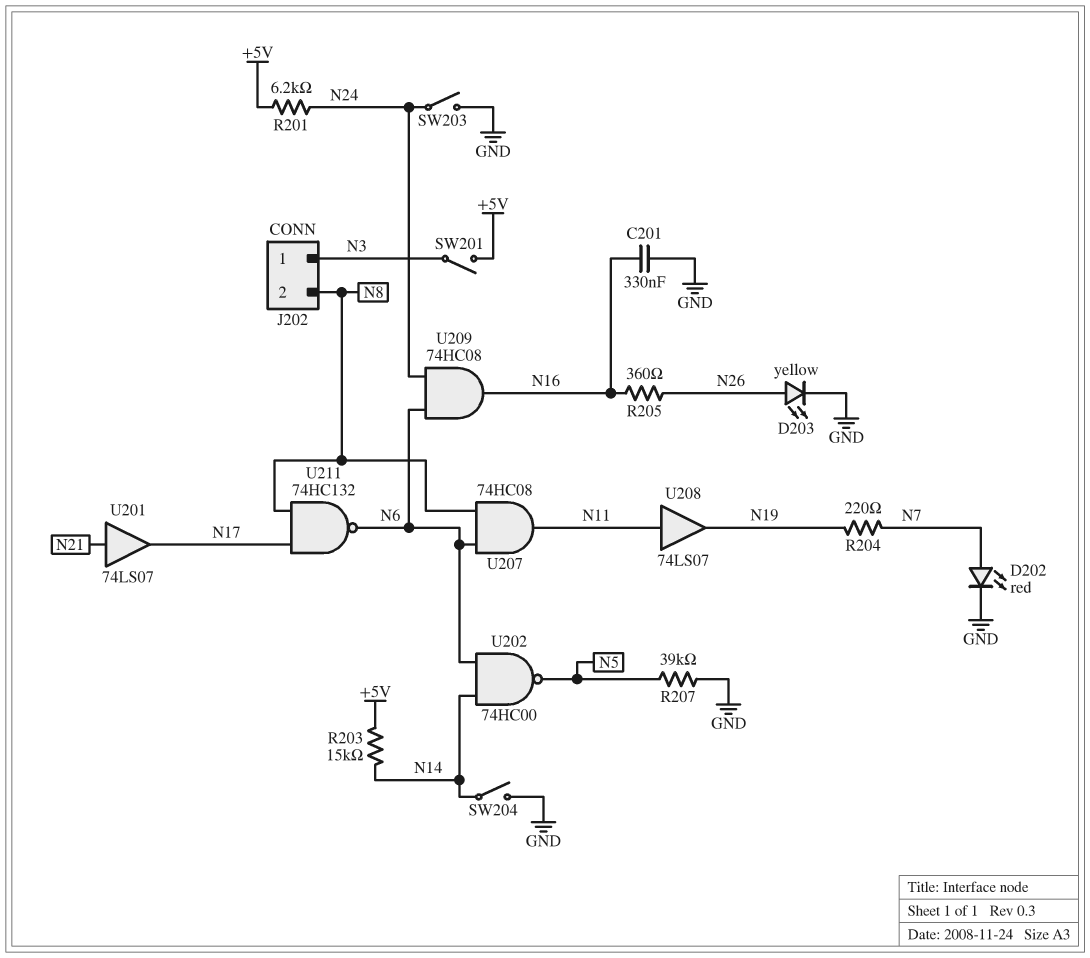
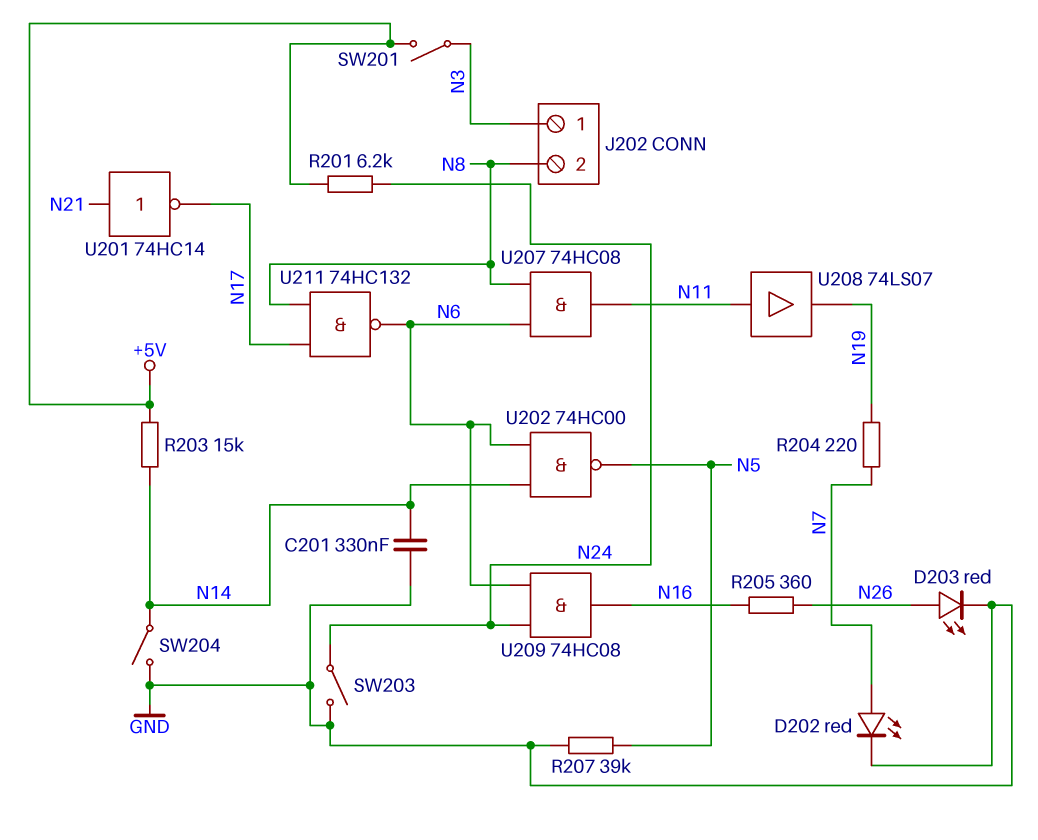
C201: 330nF (GND, N16) -> 330nF (GND, N14)
D203: LED yellow (A N26, K GND) -> LED red (A N26, K GND)
U201: buffer 74LS07 (in N21, out N17) -> NOT 74HC14 (in N21, out N17)

